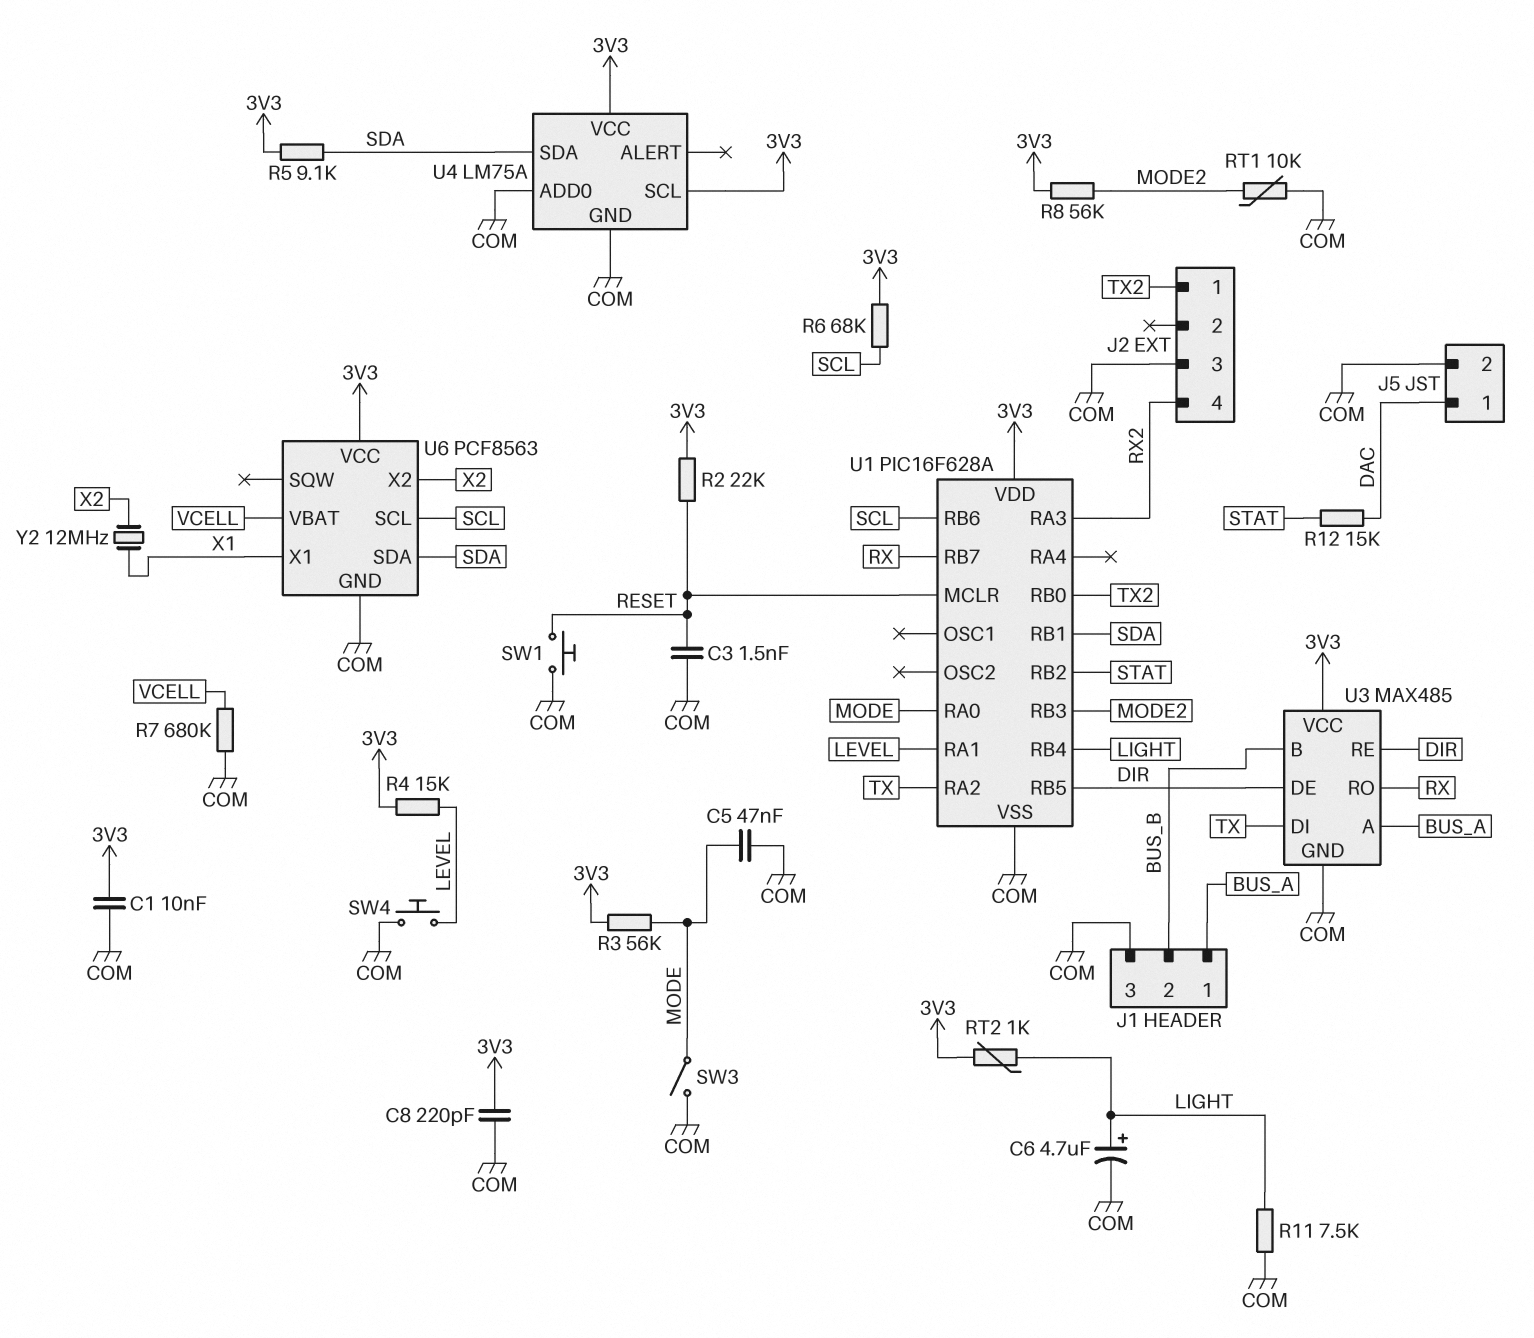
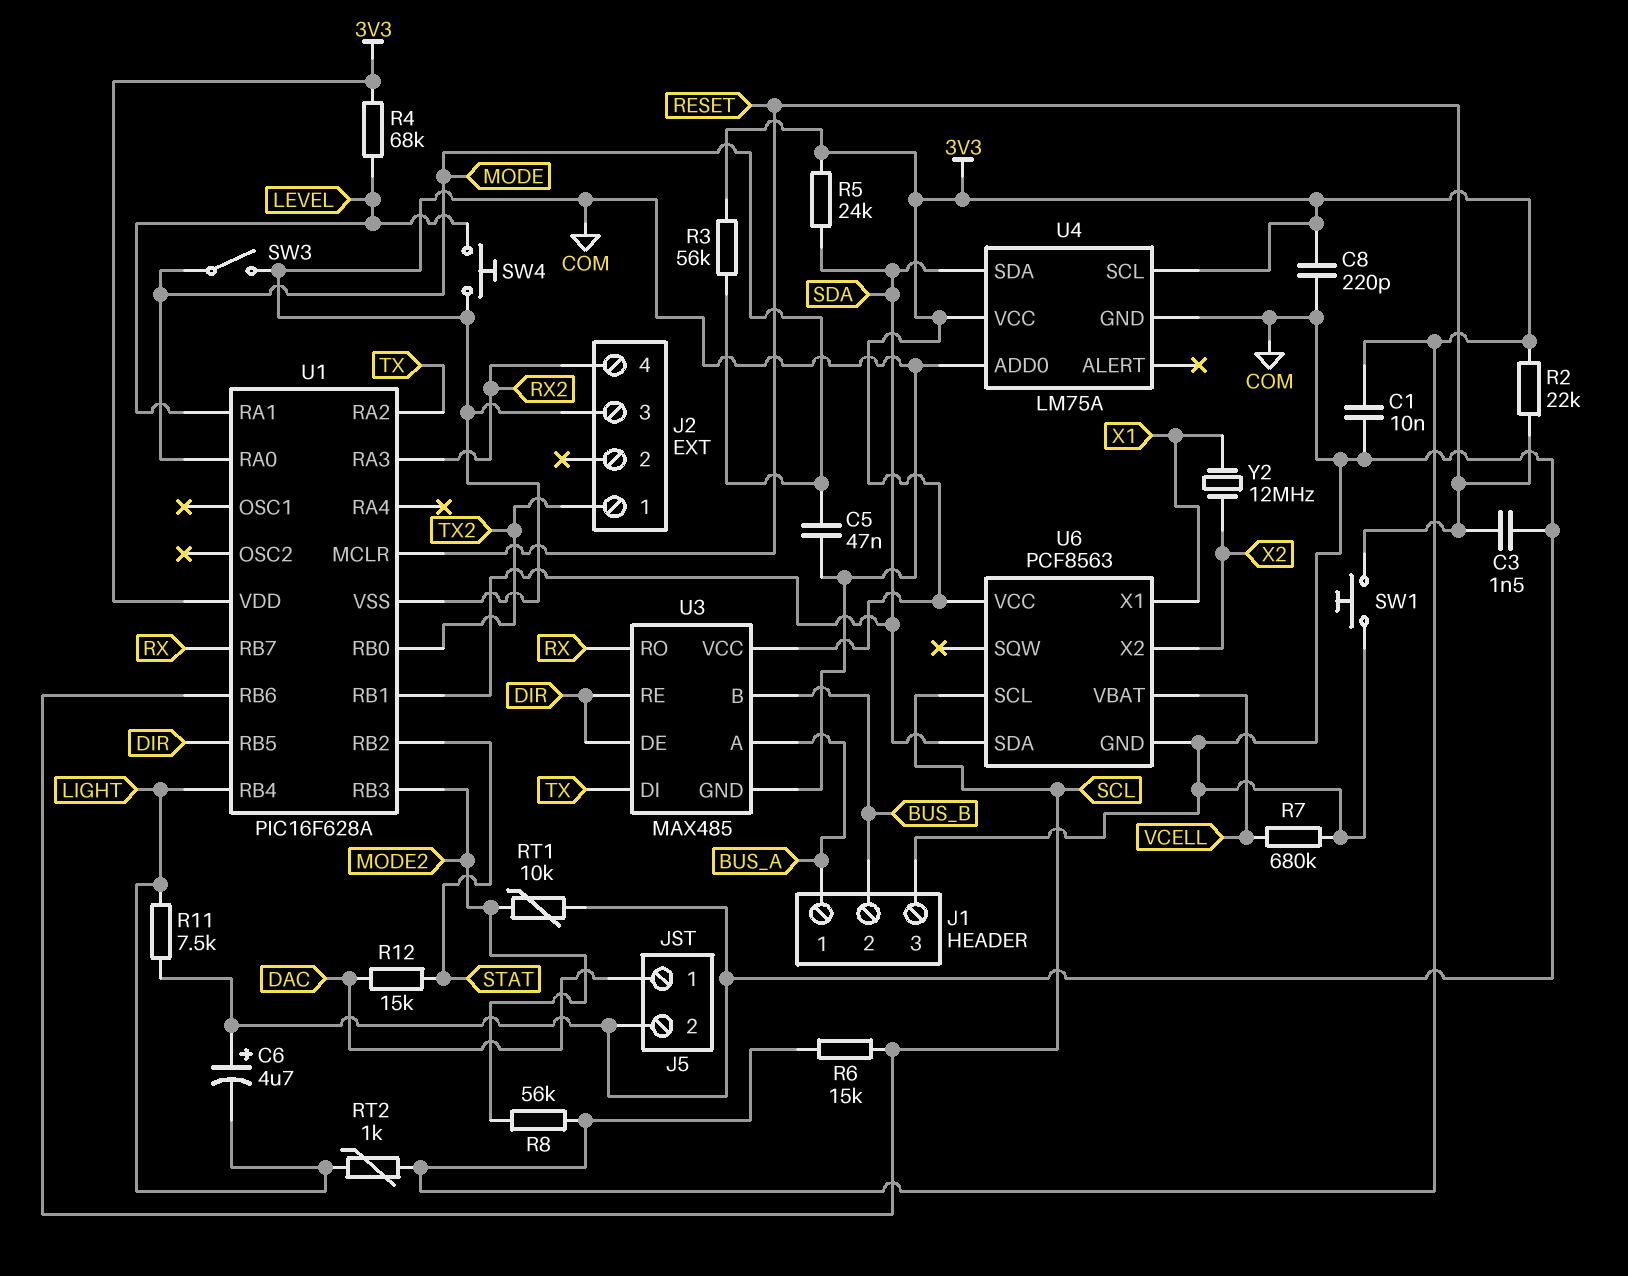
C6: 4.7uF (plus LIGHT, minus COM) -> 4.7uF (plus COM, minus LIGHT)
R4: 15k (3V3, LEVEL) -> 68k (3V3, LEVEL)
R5: 9.1k (3V3, SDA) -> 24k (3V3, SDA)
R6: 68k (3V3, SCL) -> 15k (3V3, SCL)

